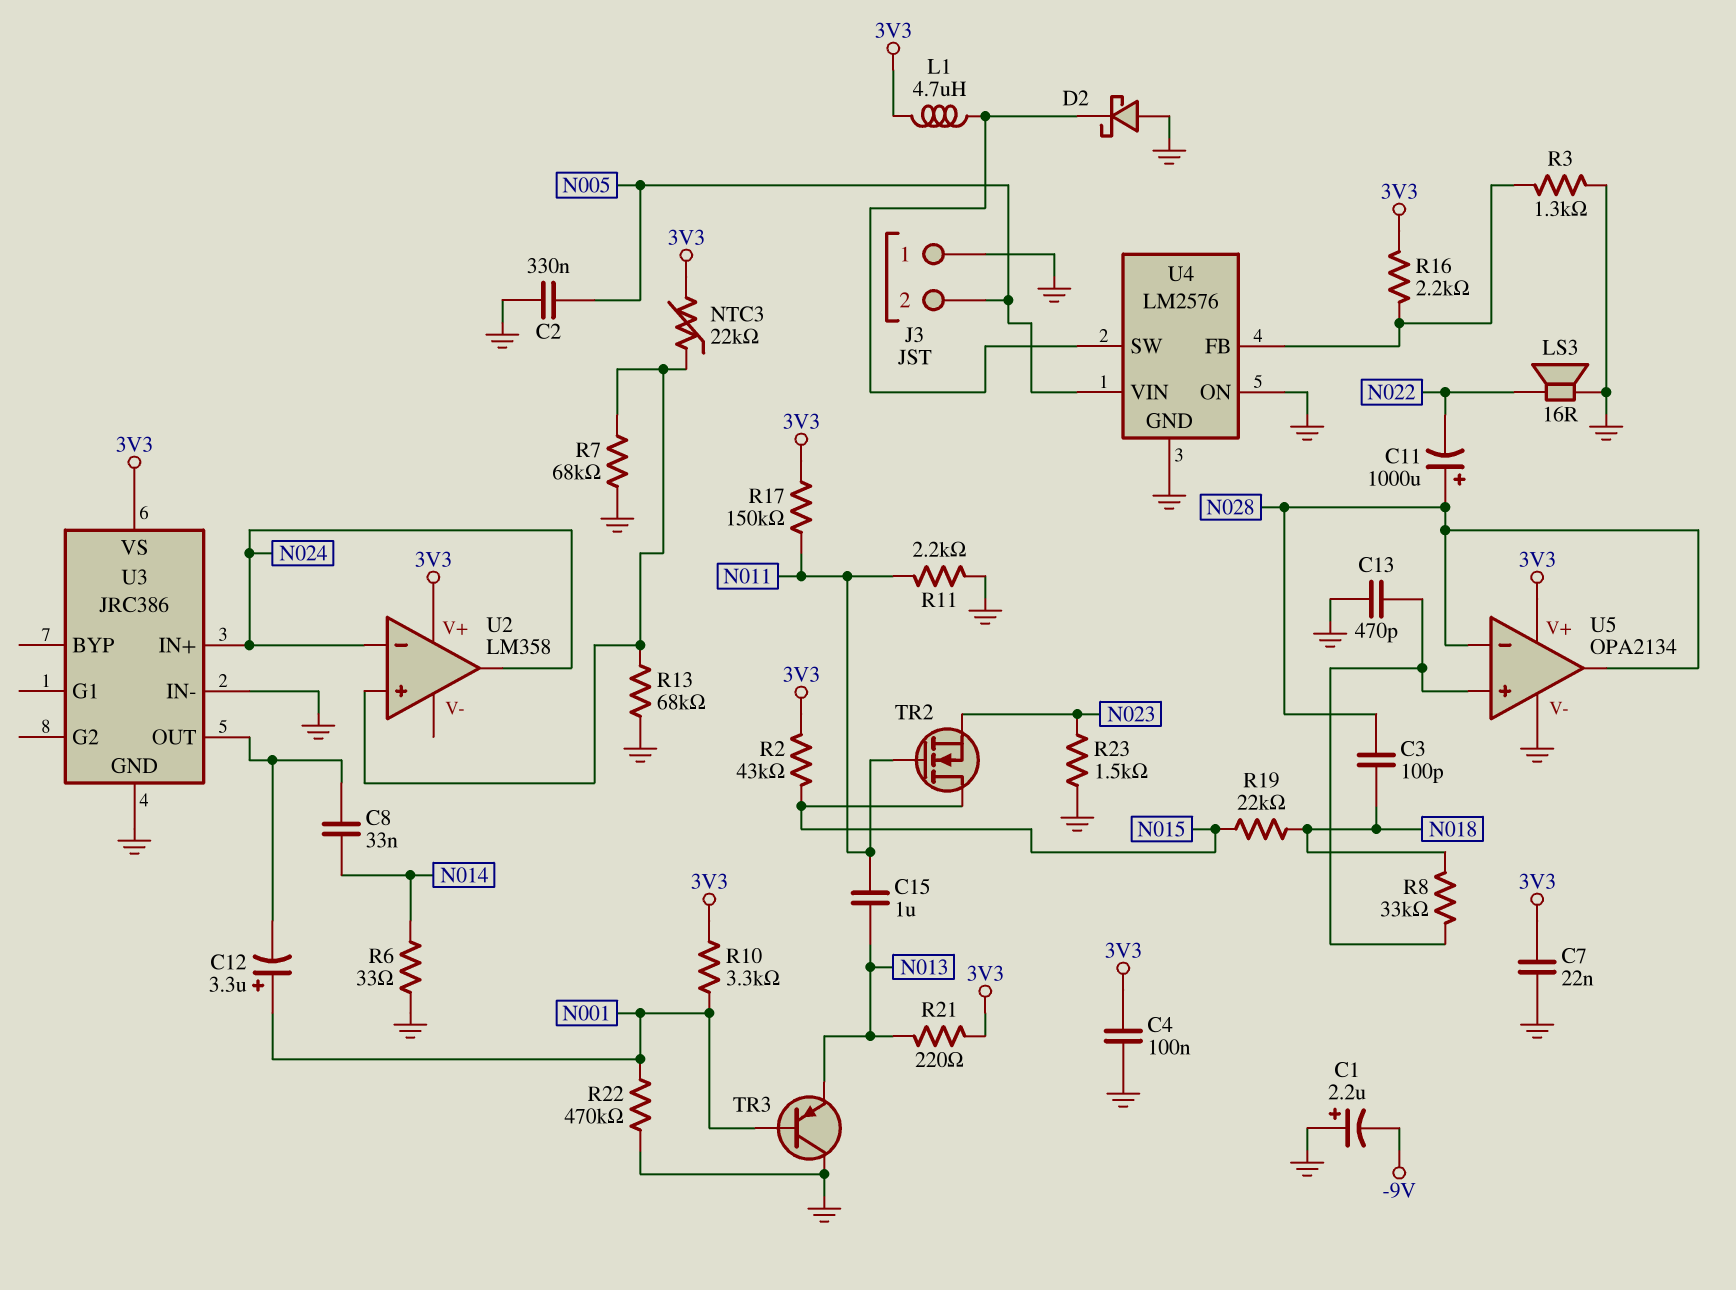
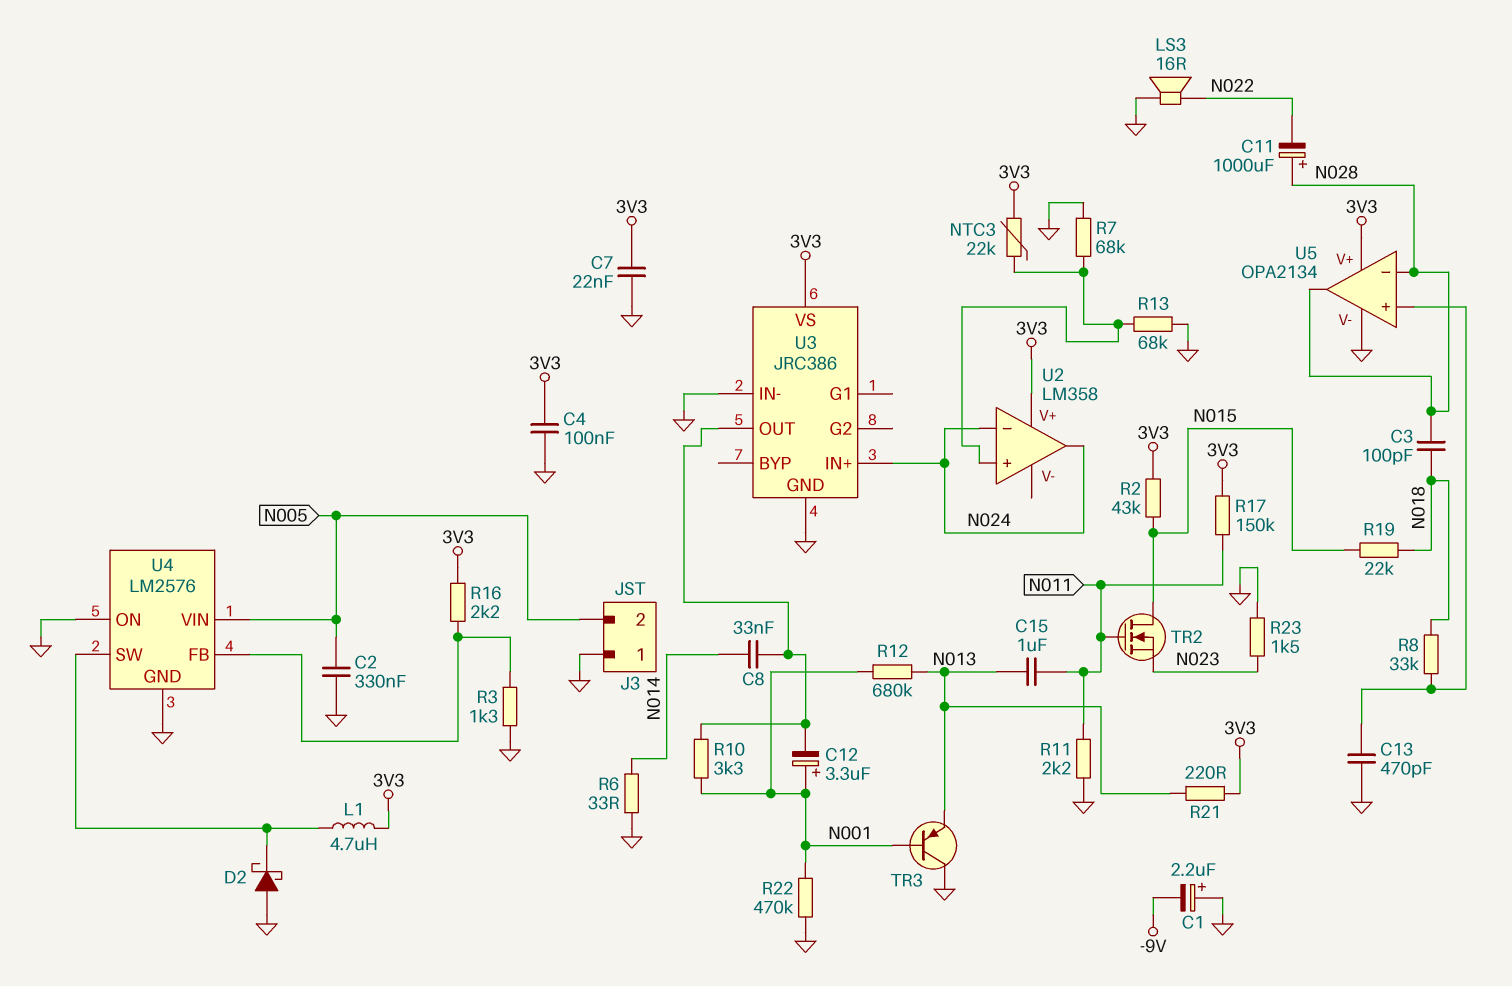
R10: 3.3k (3V3, N001) -> 3.3k (N001, U3/OUT)
R12: none -> 680k (N001, N013)

